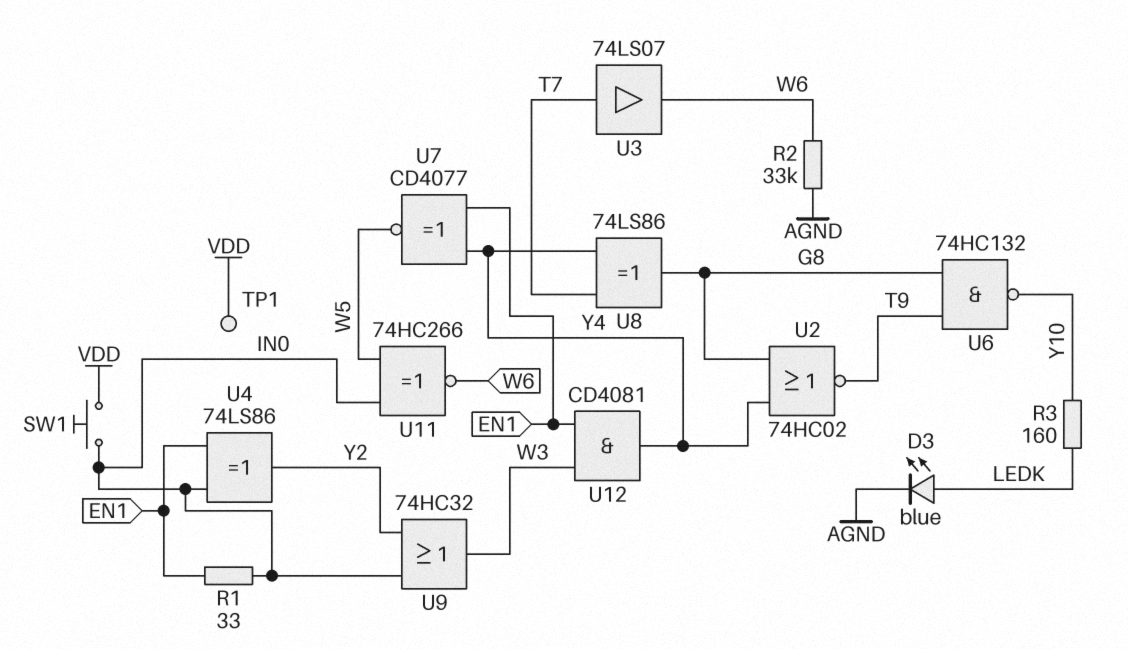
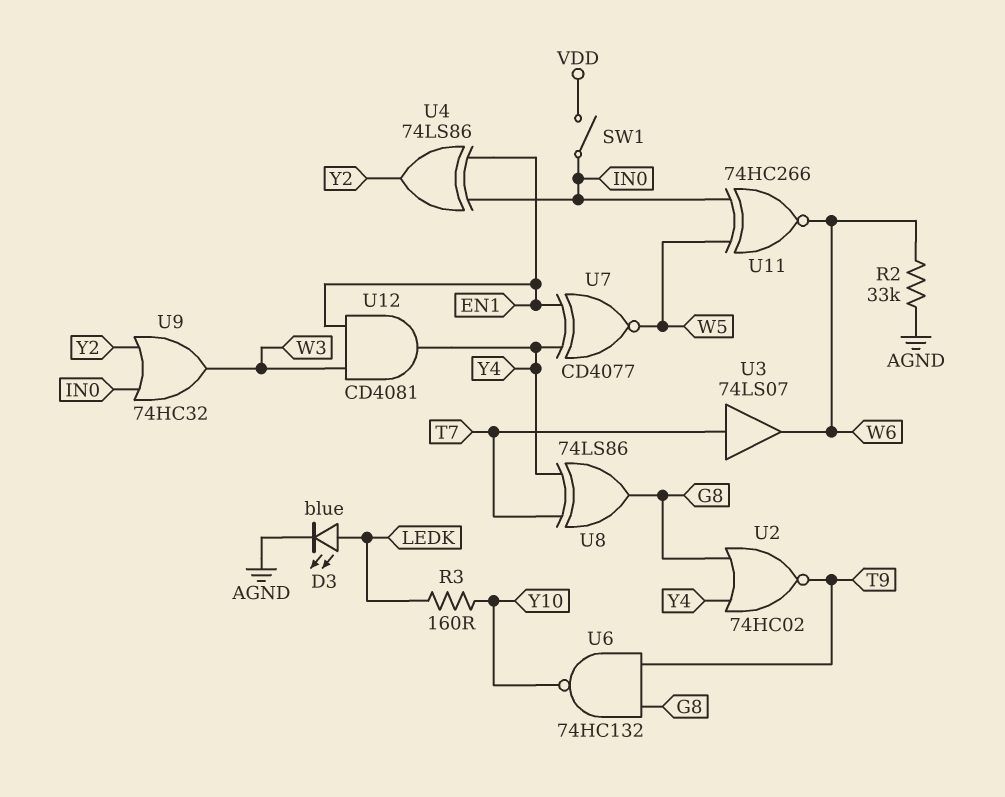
R1: 33 (EN1, IN0) -> none
SW1: button (IN0, VDD) -> switch (IN0, VDD)
TP1: test point (VDD) -> none

